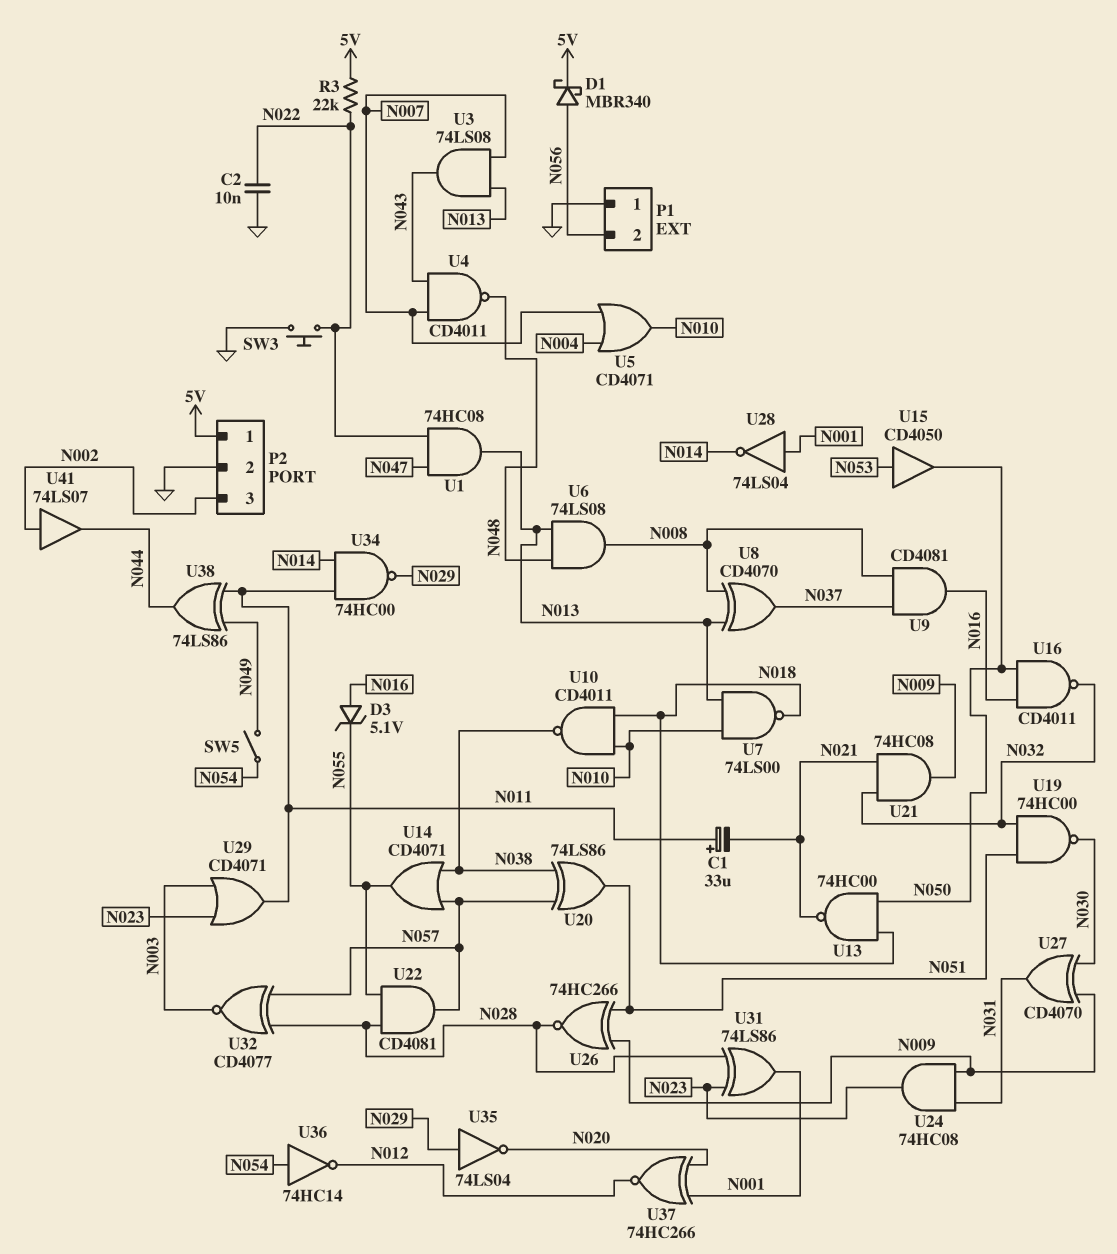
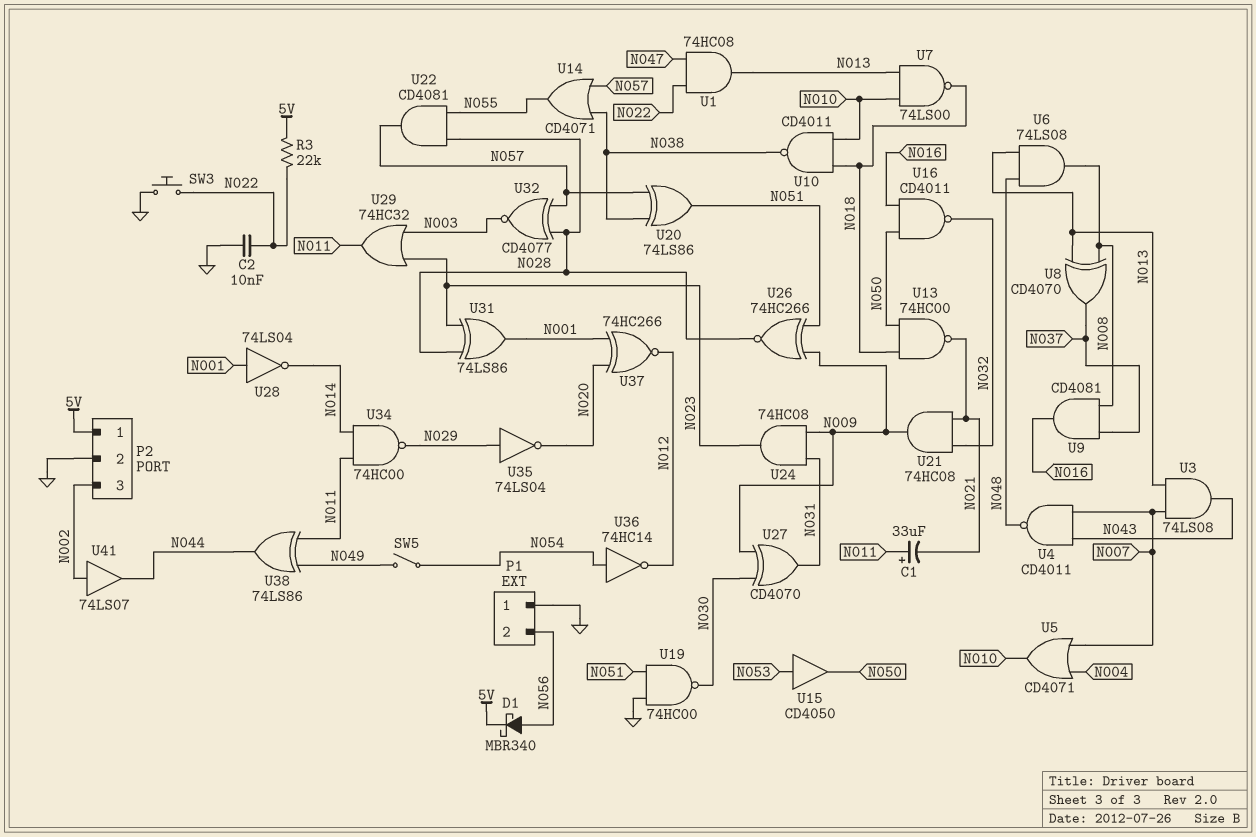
D3: zener 5.1V (A N016, K N055) -> none
U19: NAND 74HC00 (in N032, in N051, out N030) -> NAND 74HC00 (in GND, in N051, out N030)
U29: OR CD4071 (in N003, in N023, out N011) -> OR 74HC32 (in N003, in N023, out N011)

